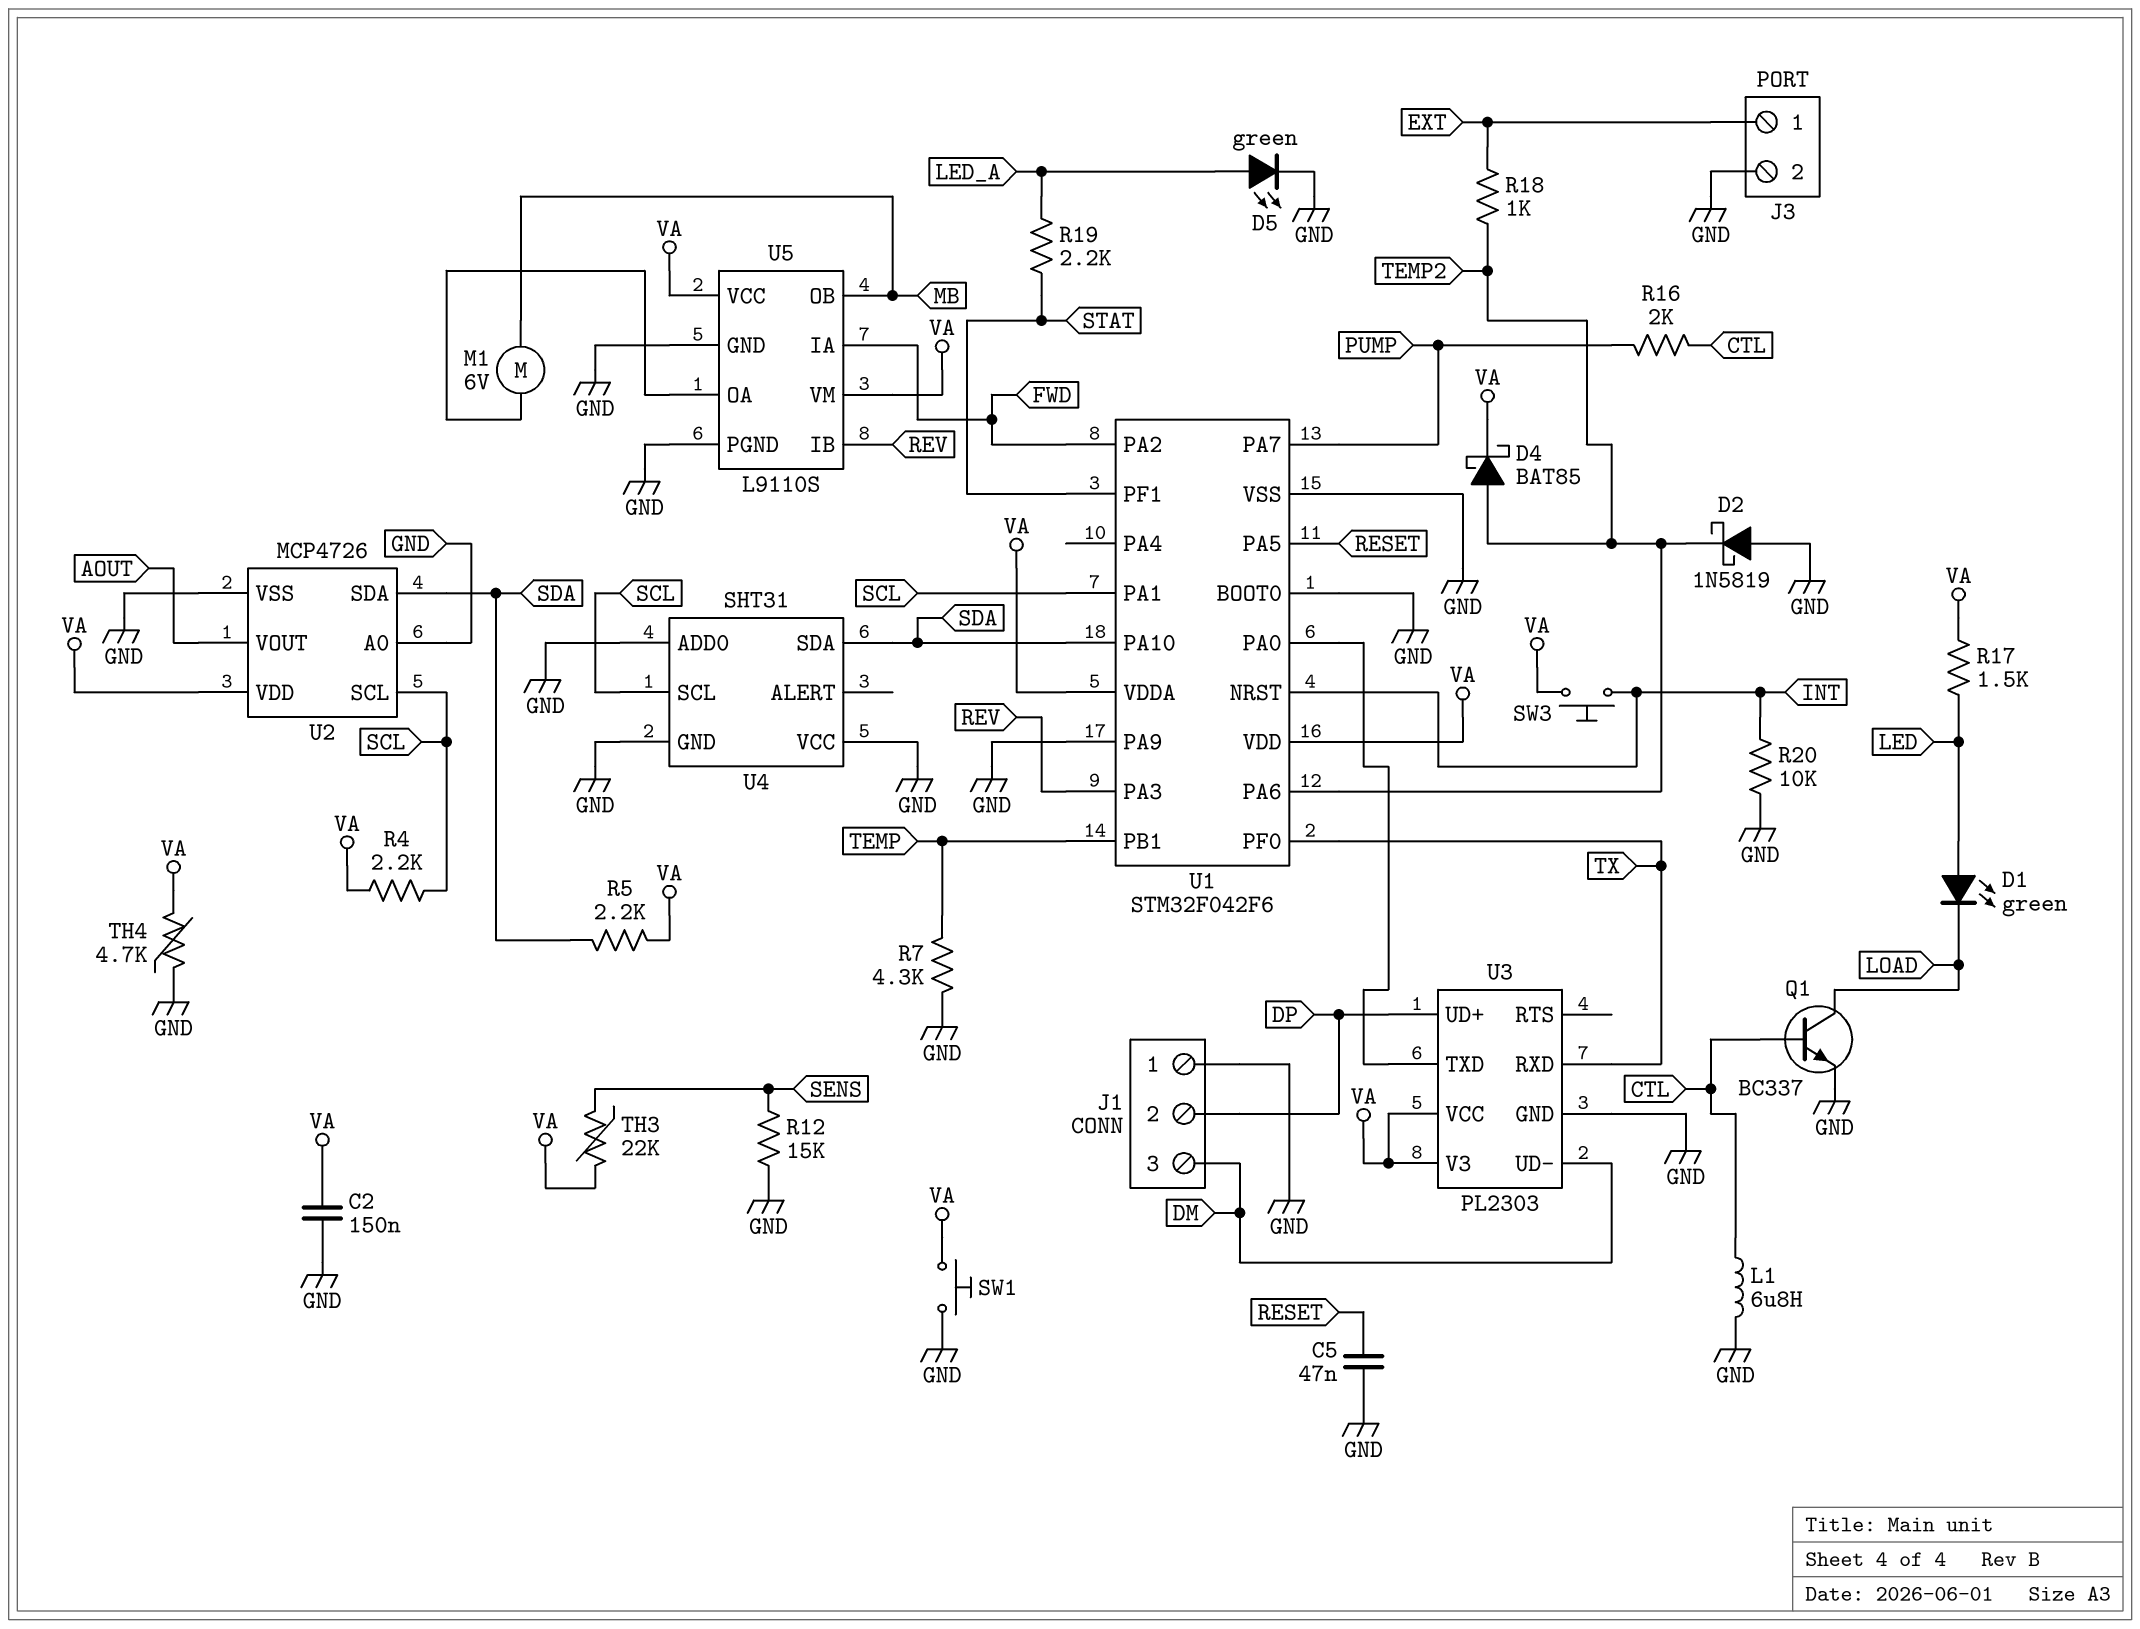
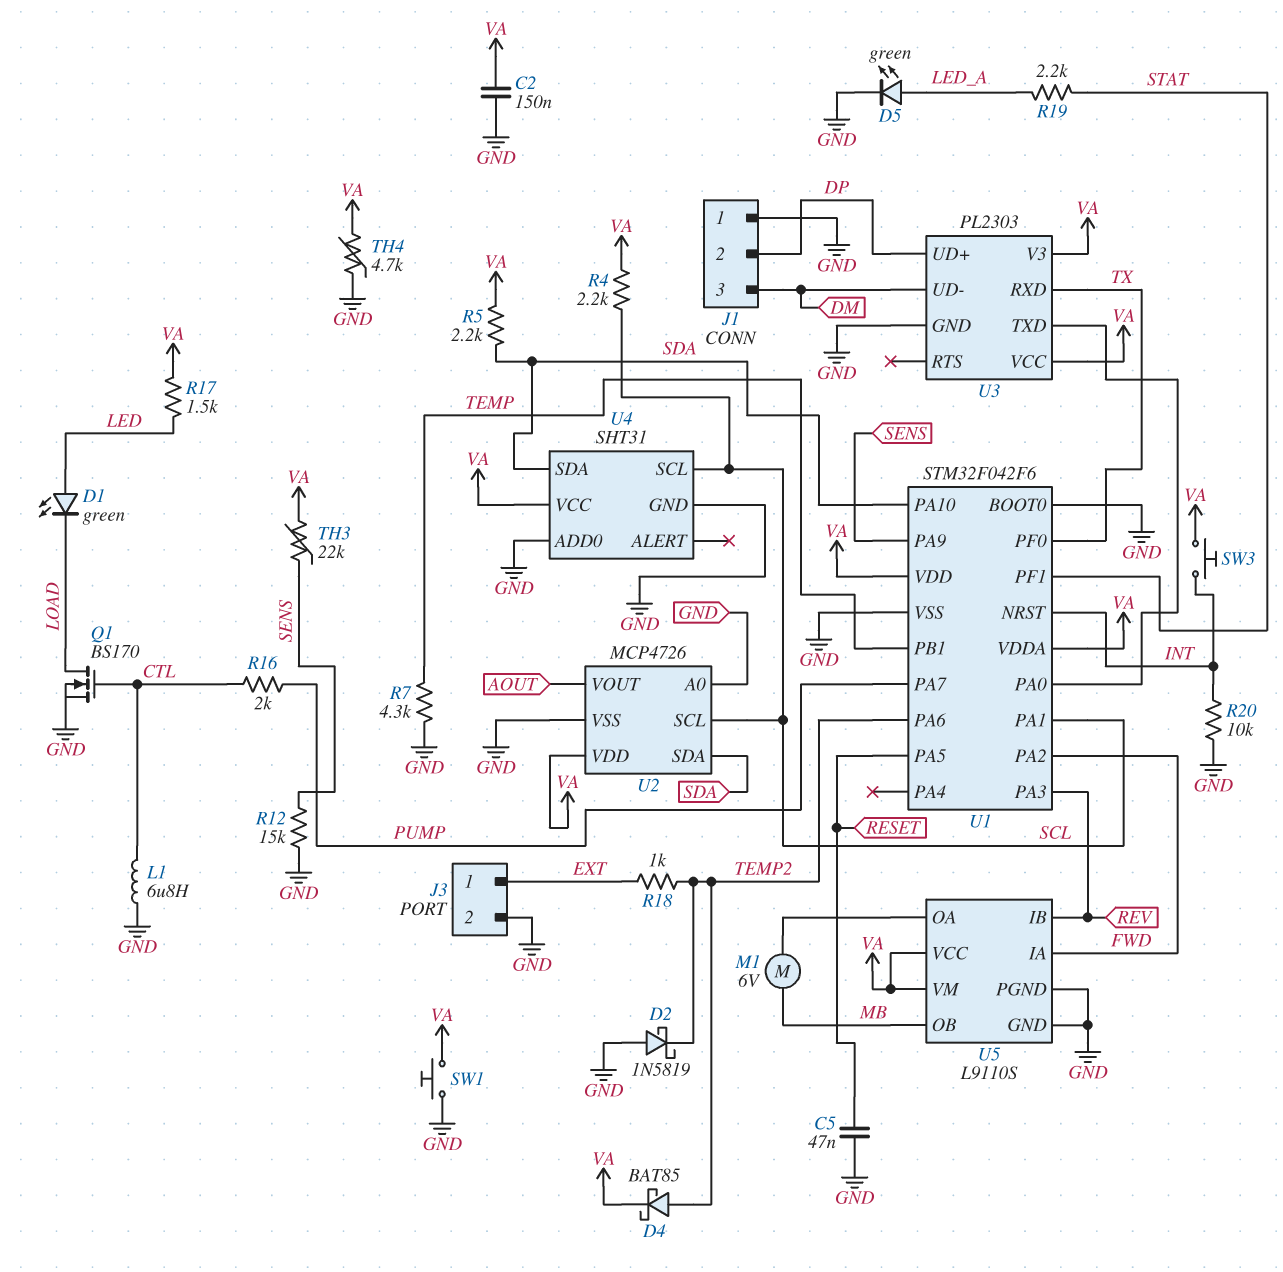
Q1: NPN BC337 (B CTL, C LOAD, E GND) -> NMOS BS170 (G CTL, D LOAD, S GND)
U1 pin PA9: GND -> SENS
U4 pin VCC: GND -> VA

